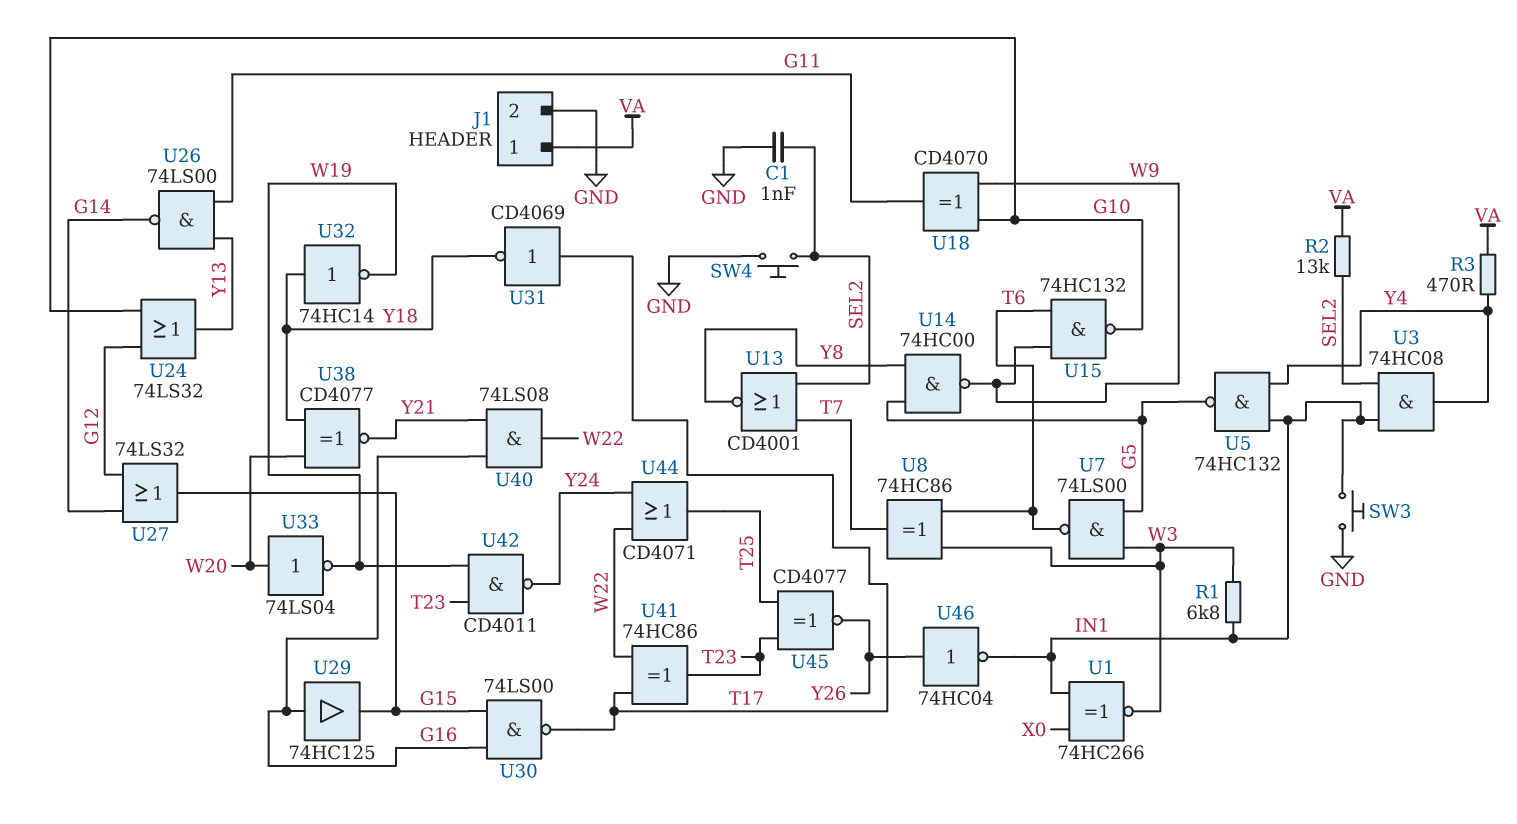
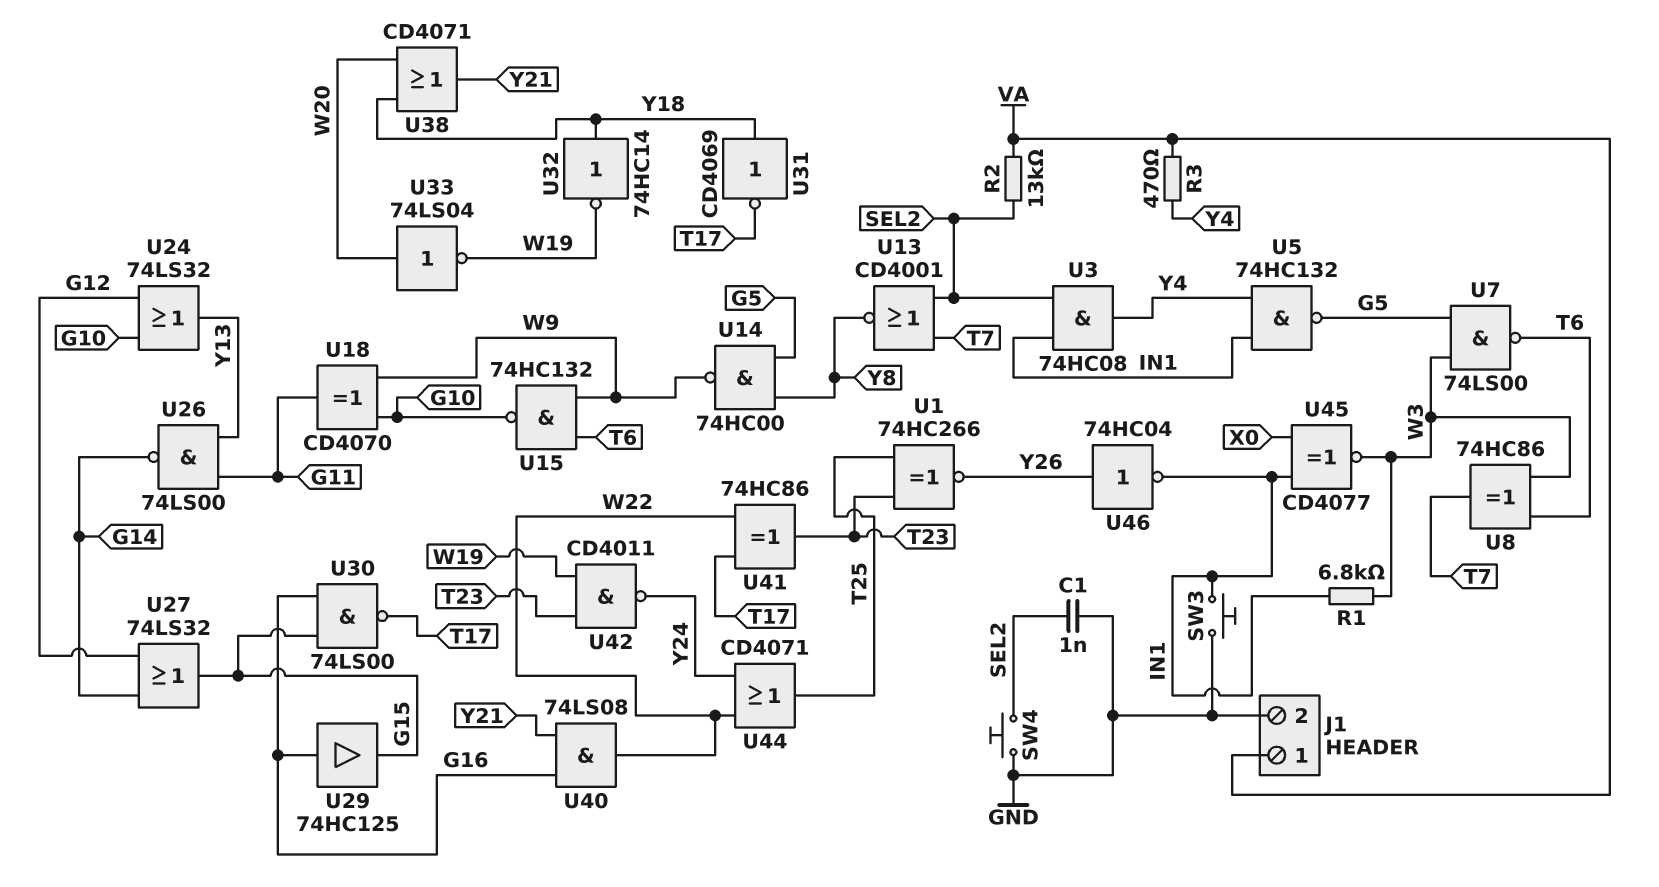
U1: XNOR 74HC266 (in IN1, in X0, out W3) -> XNOR 74HC266 (in T23, in T25, out Y26)
U31: NOT CD4069 (in T17, out Y18) -> NOT CD4069 (in Y18, out T17)
U38: XNOR CD4077 (in W20, in Y18, out Y21) -> OR CD4071 (in W20, in Y18, out Y21)
U45: XNOR CD4077 (in T23, in T25, out Y26) -> XNOR CD4077 (in IN1, in X0, out W3)

